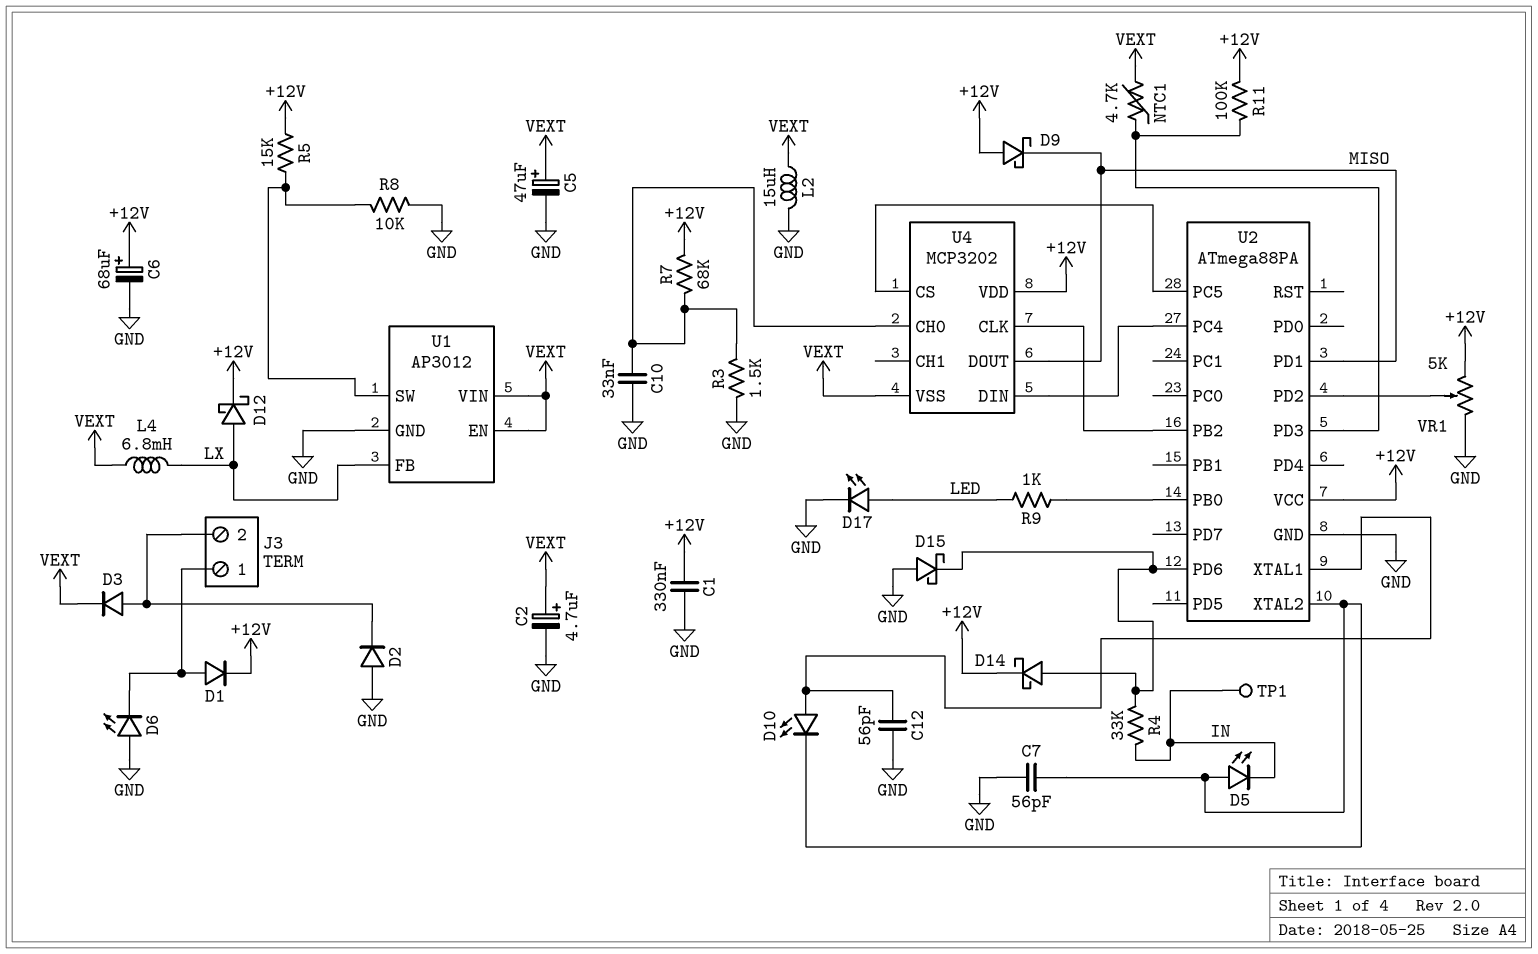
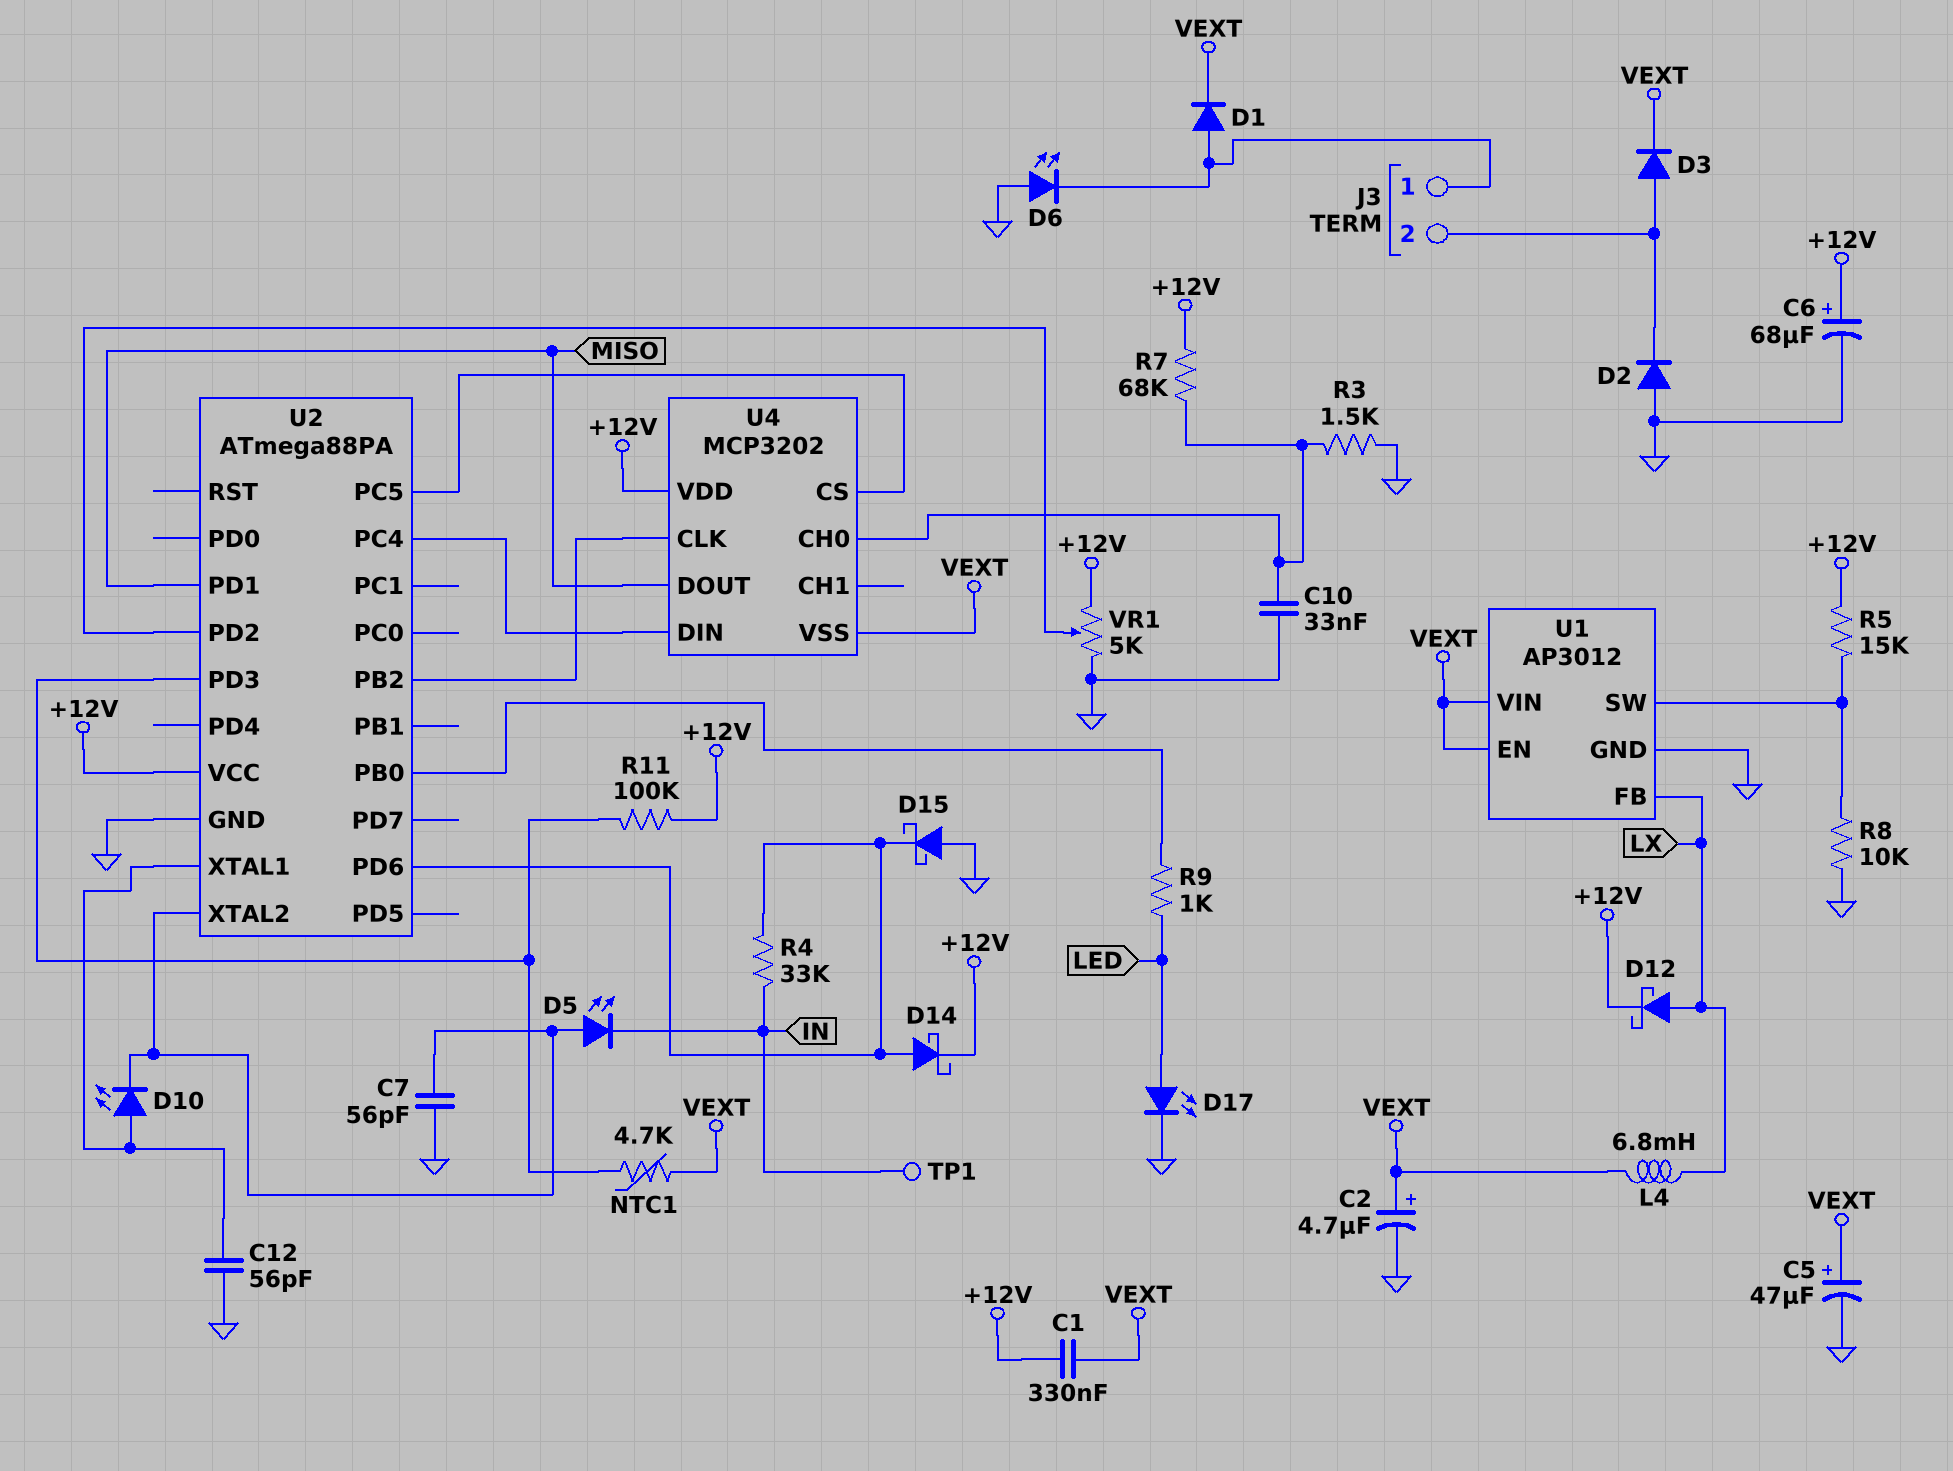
C1: 330nF (+12V, GND) -> 330nF (+12V, VEXT)
D1: diode (A J3/1, K +12V) -> diode (A J3/1, K VEXT)
D9: schottky (A +12V, K MISO) -> none
L2: 15uH (GND, VEXT) -> none

